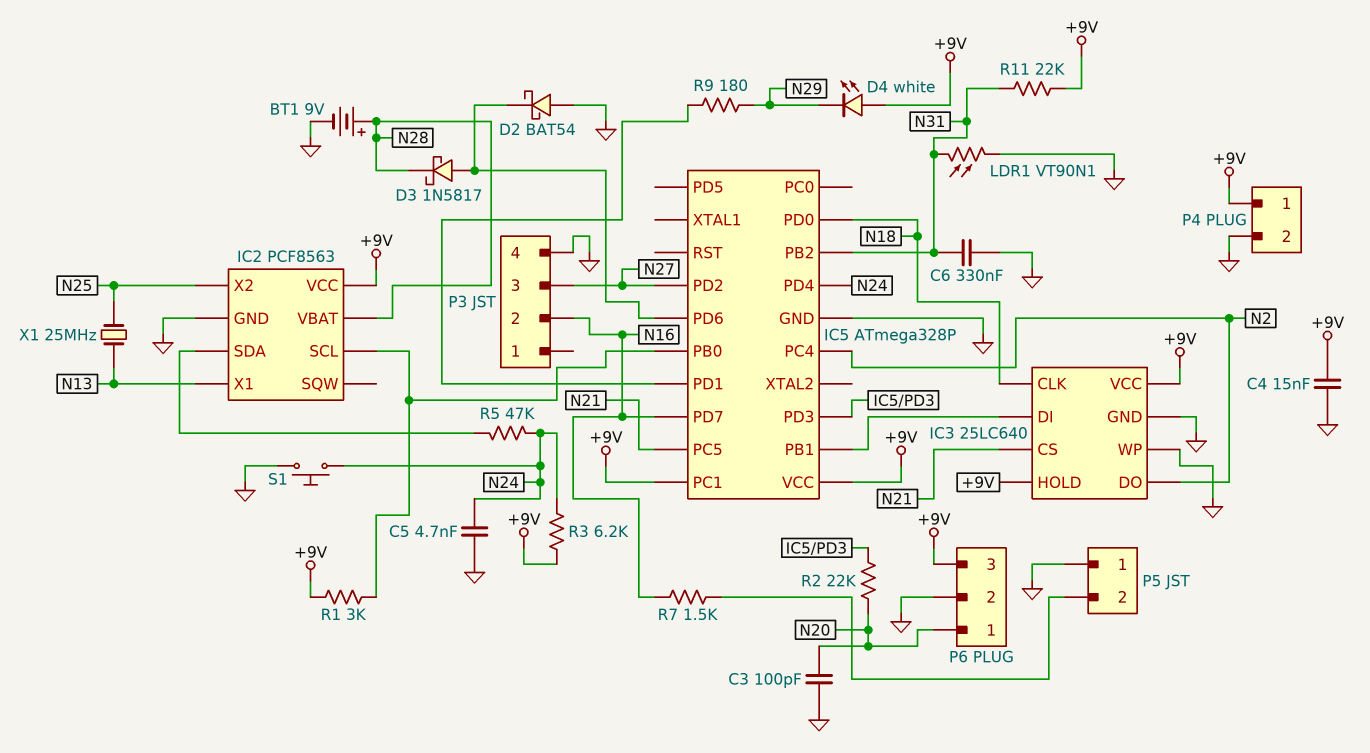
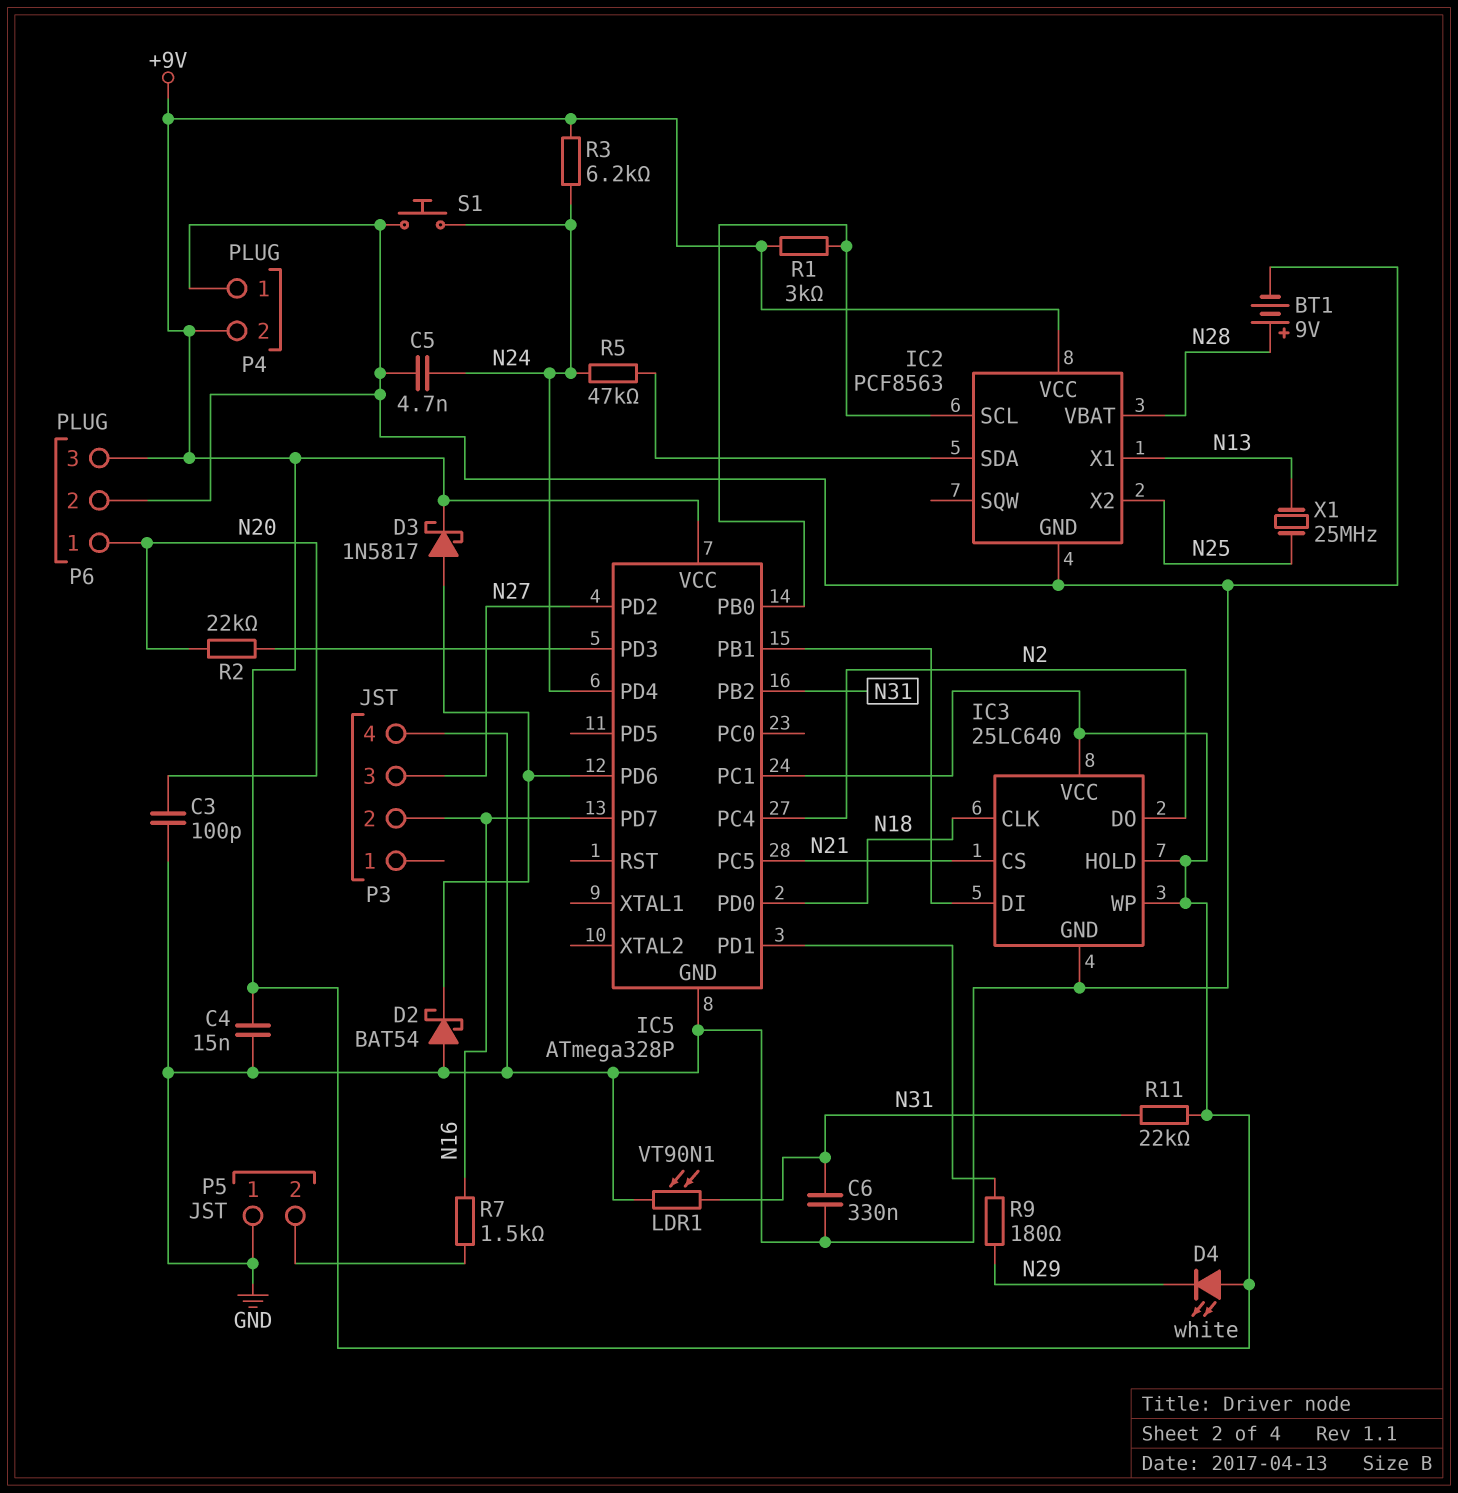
D3: schottky 1N5817 (A IC5/PD6, K N28) -> schottky 1N5817 (A IC5/PD6, K +9V)
IC3 pin WP: GND -> +9V
P4 pin 1: +9V -> GND
P4 pin 2: GND -> +9V

